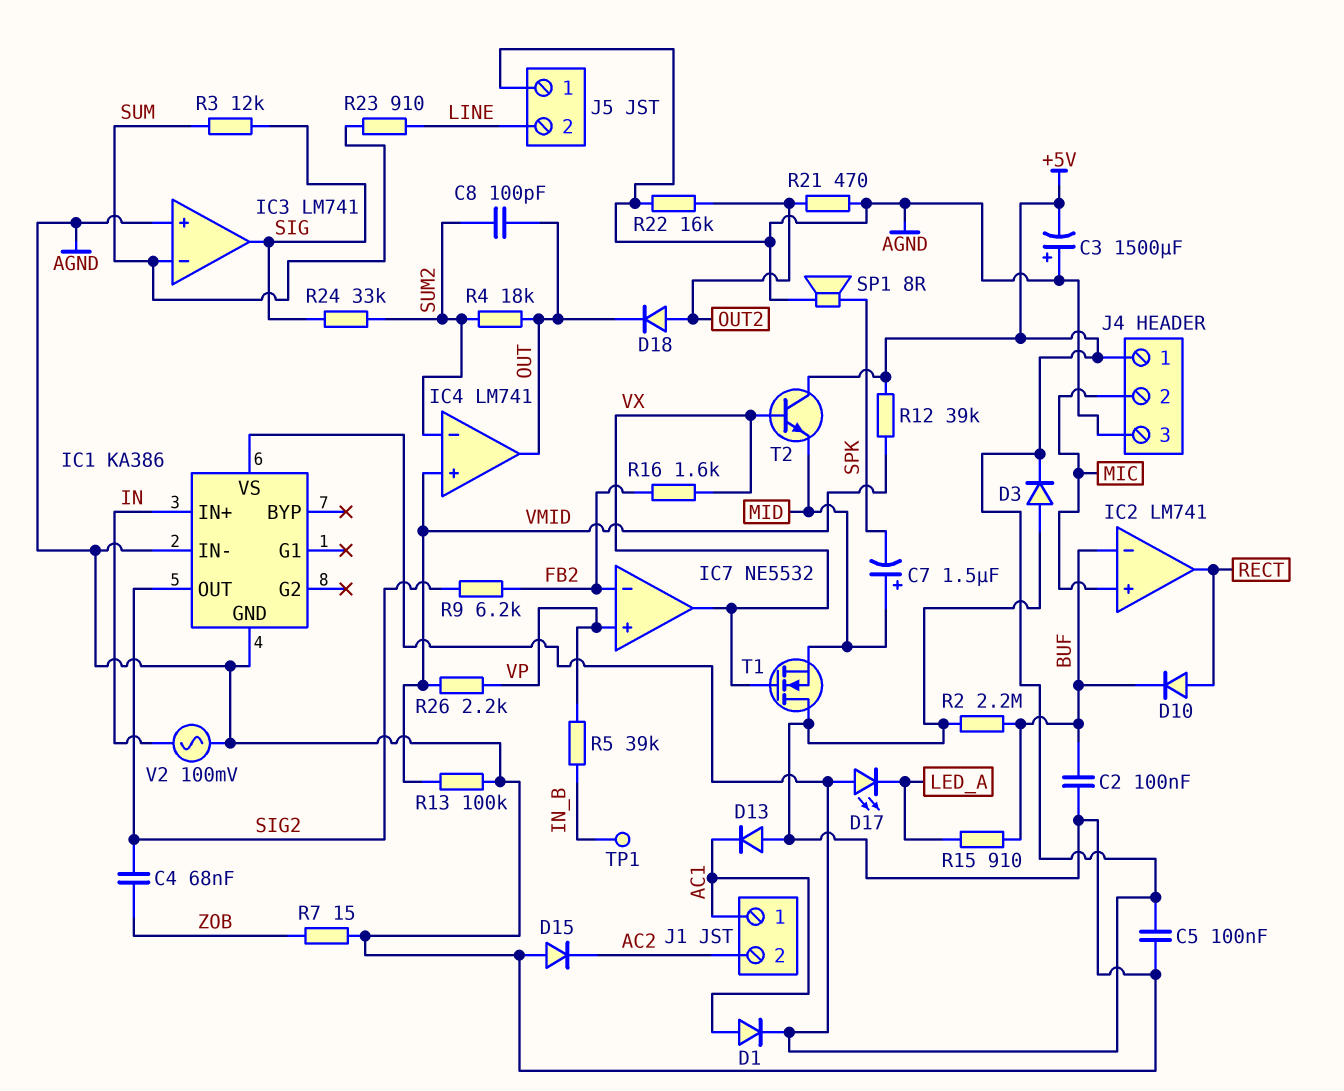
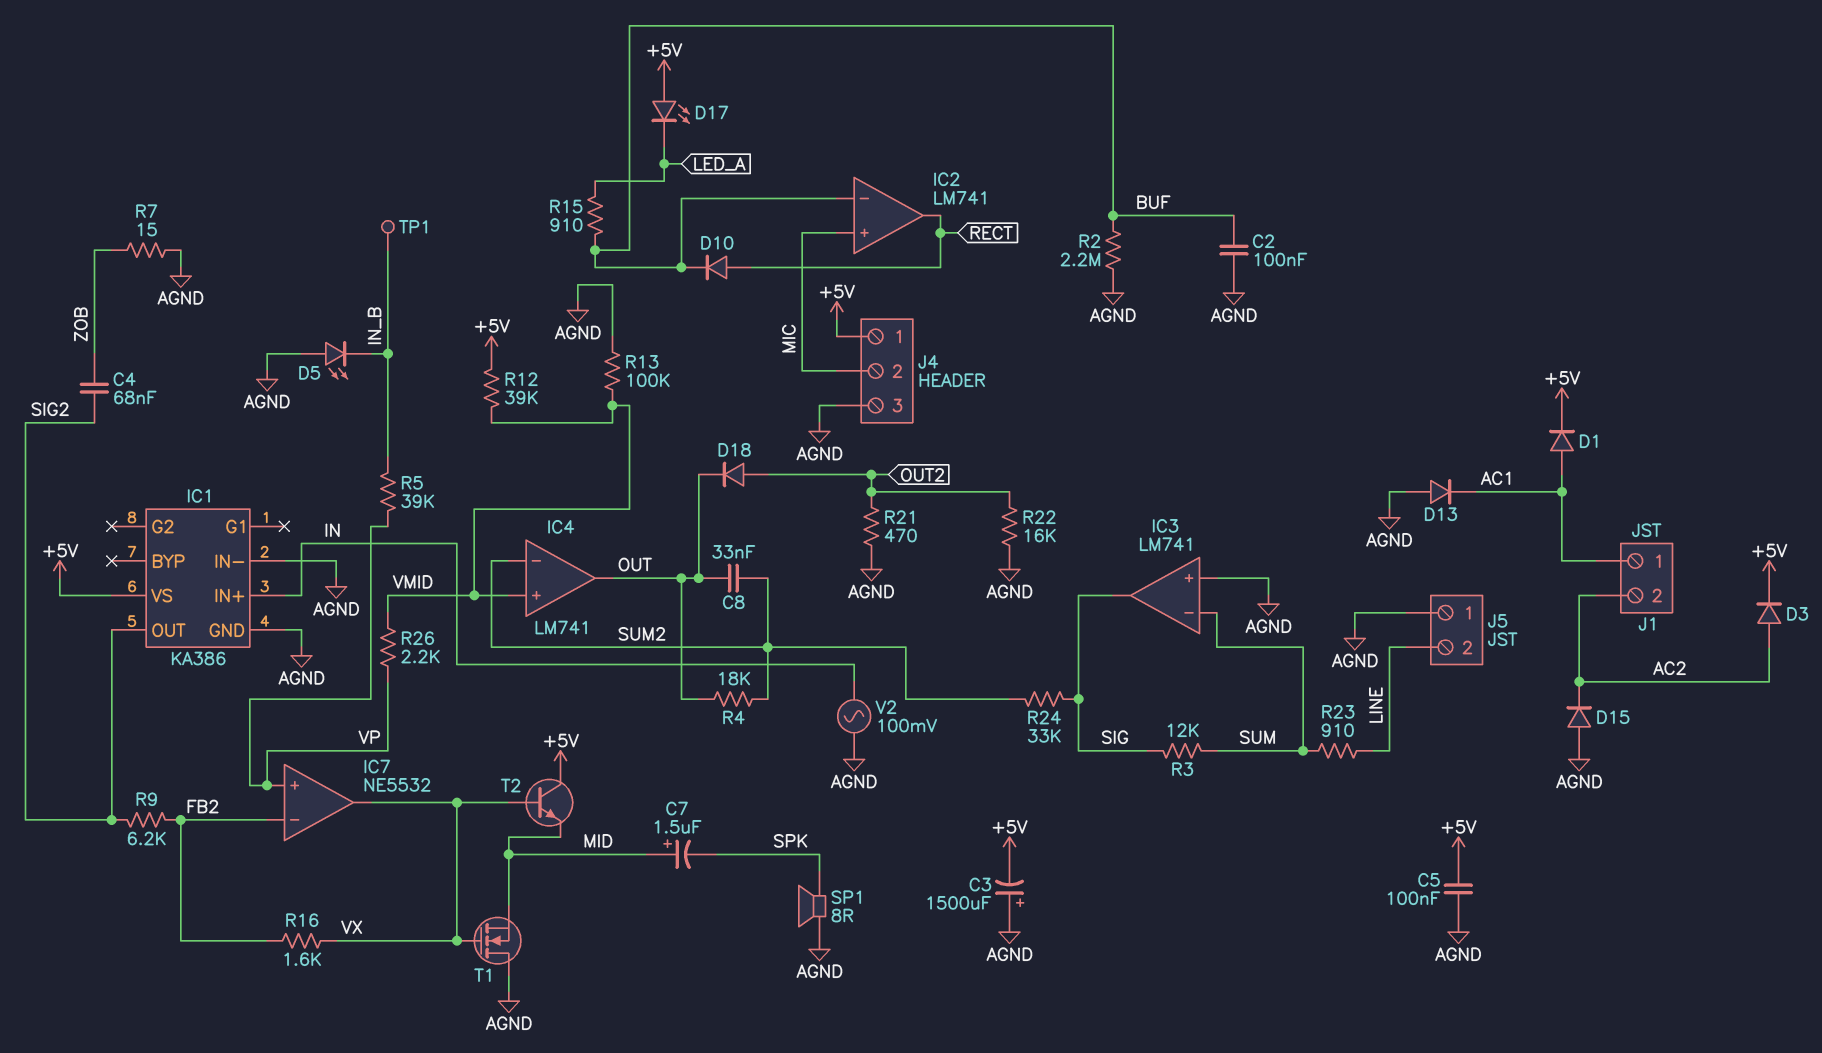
C8: 100pF (OUT, SUM2) -> 33nF (OUT, SUM2)
D3: diode (A AGND, K +5V) -> diode (A AC2, K +5V)
D5: none -> LED (A AGND, K IN_B)

